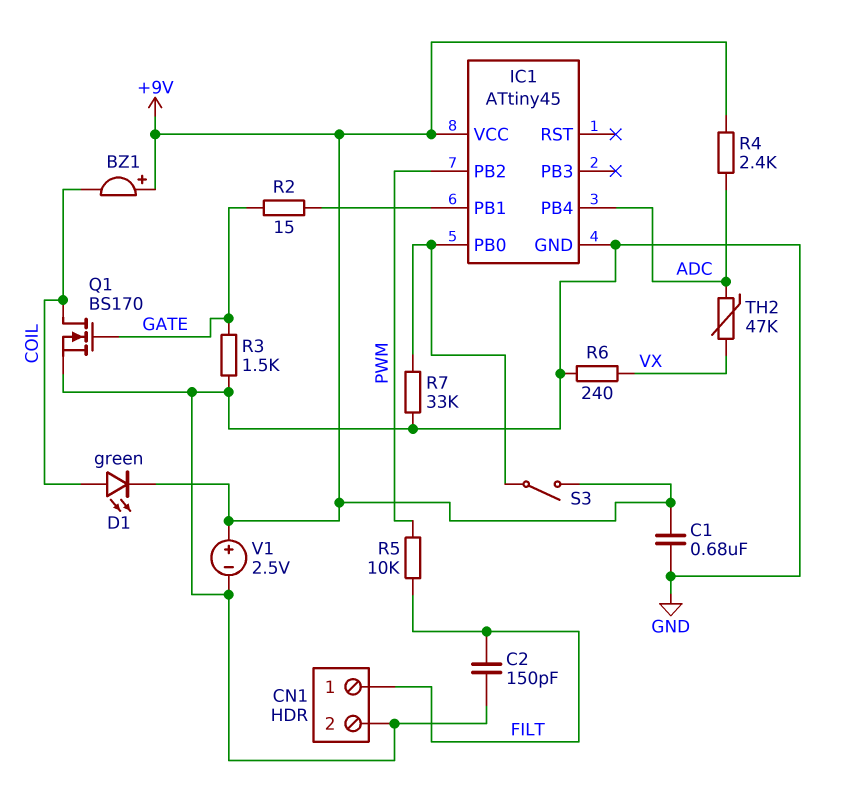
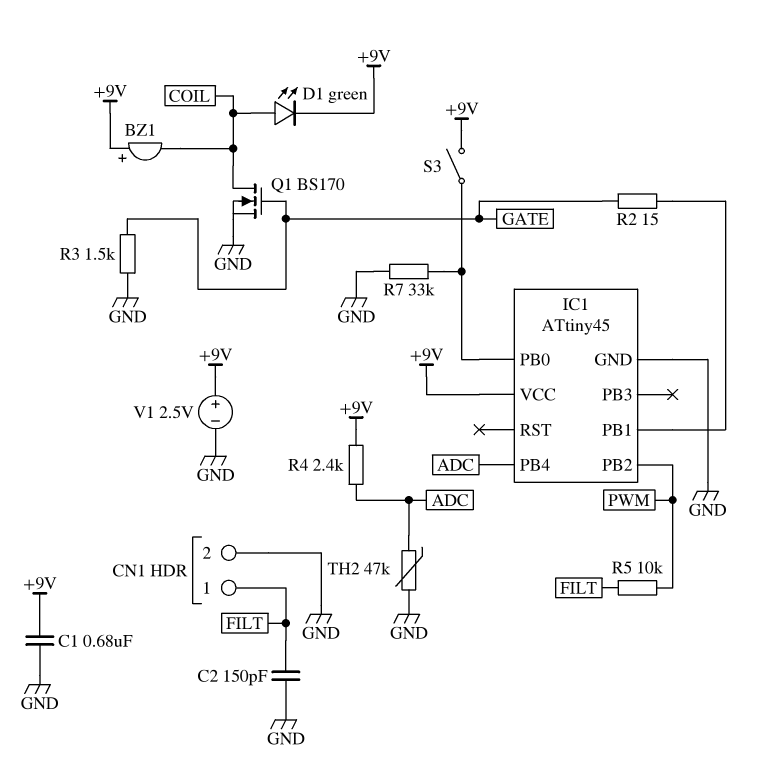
R6: 240 (GND, VX) -> none
TH2: 47k (ADC, VX) -> 47k (ADC, GND)

